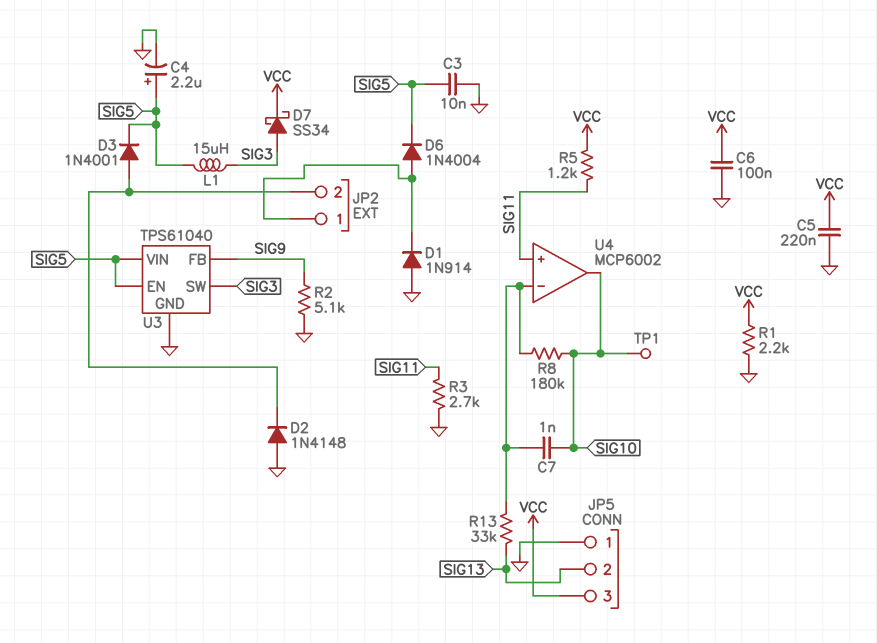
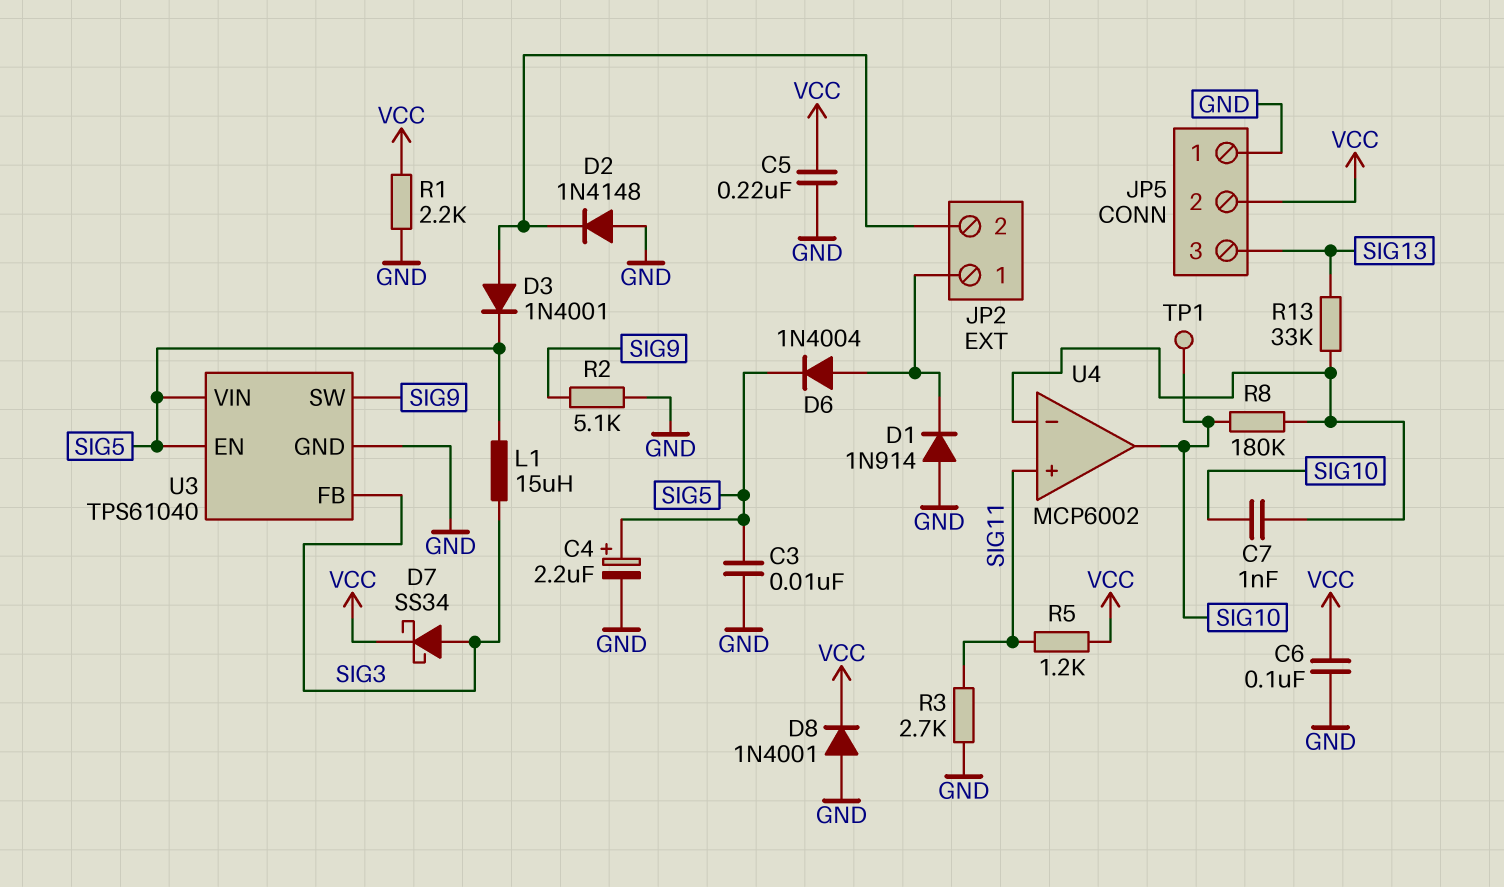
D8: none -> diode 1N4001 (A GND, K VCC)
JP5 pin 2: SIG13 -> VCC
JP5 pin 3: VCC -> SIG13
U3 pin FB: SIG9 -> SIG3
U3 pin SW: SIG3 -> SIG9

